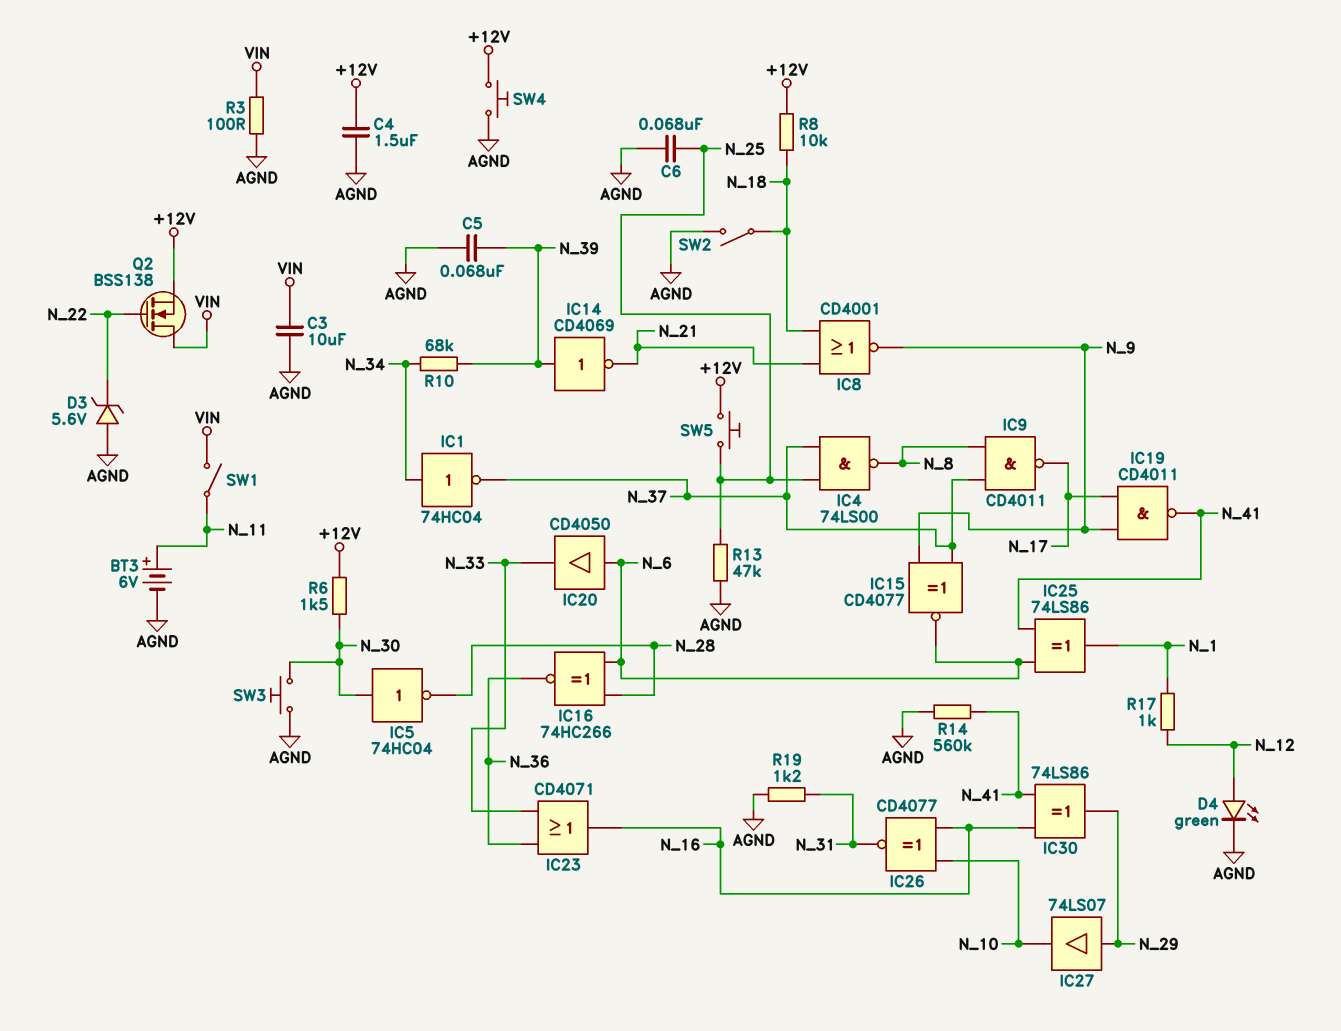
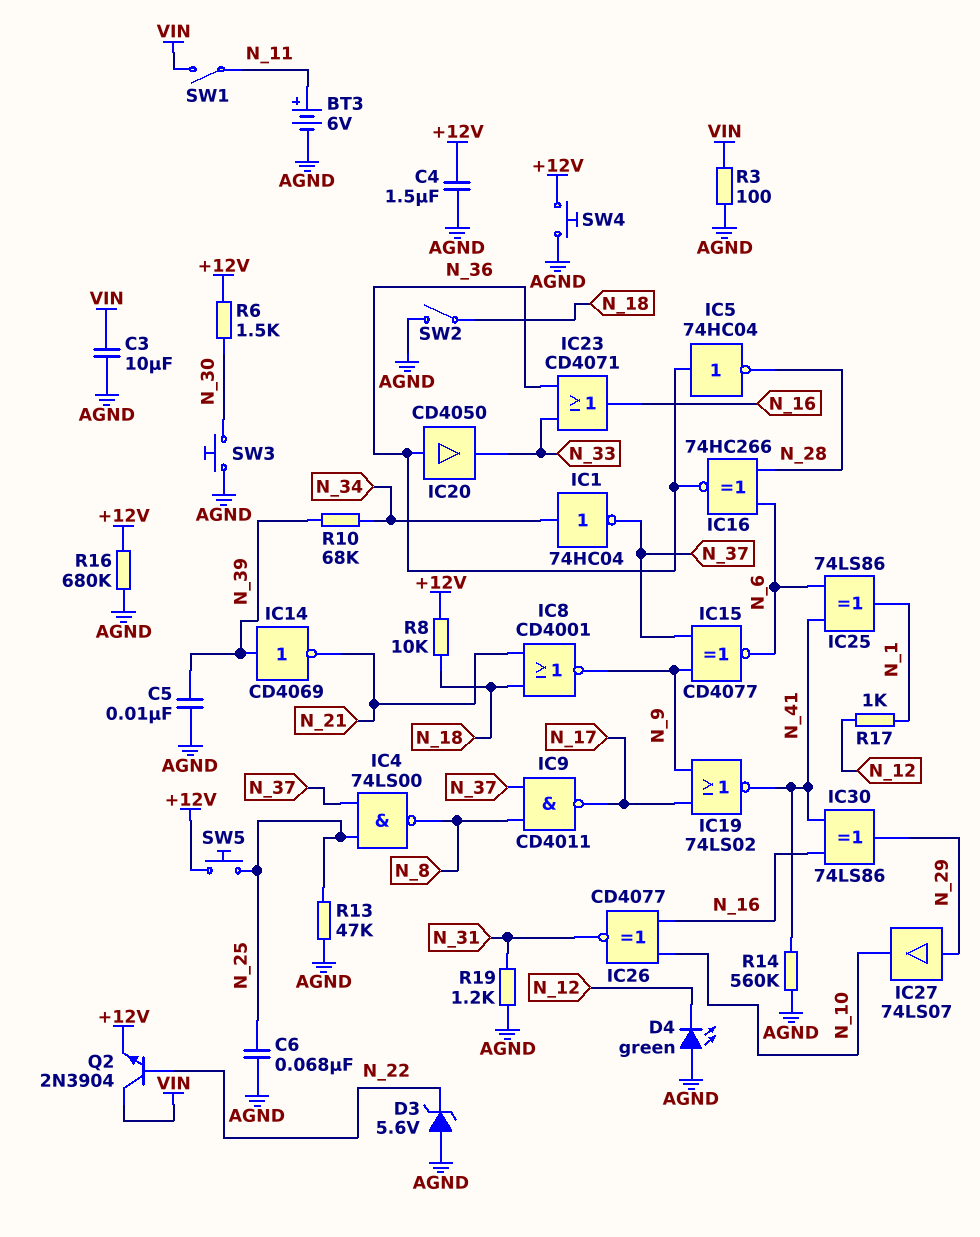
C5: 68nF (AGND, N_39) -> 10nF (AGND, N_39)
D4: LED green (A N_12, K AGND) -> LED green (A AGND, K N_12)
IC5: NOT 74HC04 (in N_30, out N_28) -> NOT 74HC04 (in N_36, out N_28)
IC19: NAND CD4011 (in N_9, in N_17, out N_41) -> NOR 74LS02 (in N_9, in N_17, out N_41)
IC20: buffer CD4050 (in N_6, out N_33) -> buffer CD4050 (in N_36, out N_33)
Q2: NMOS BSS138 (G N_22, D VIN, S +12V) -> NPN 2N3904 (B N_22, C VIN, E +12V)
R16: none -> 680k (+12V, AGND)

